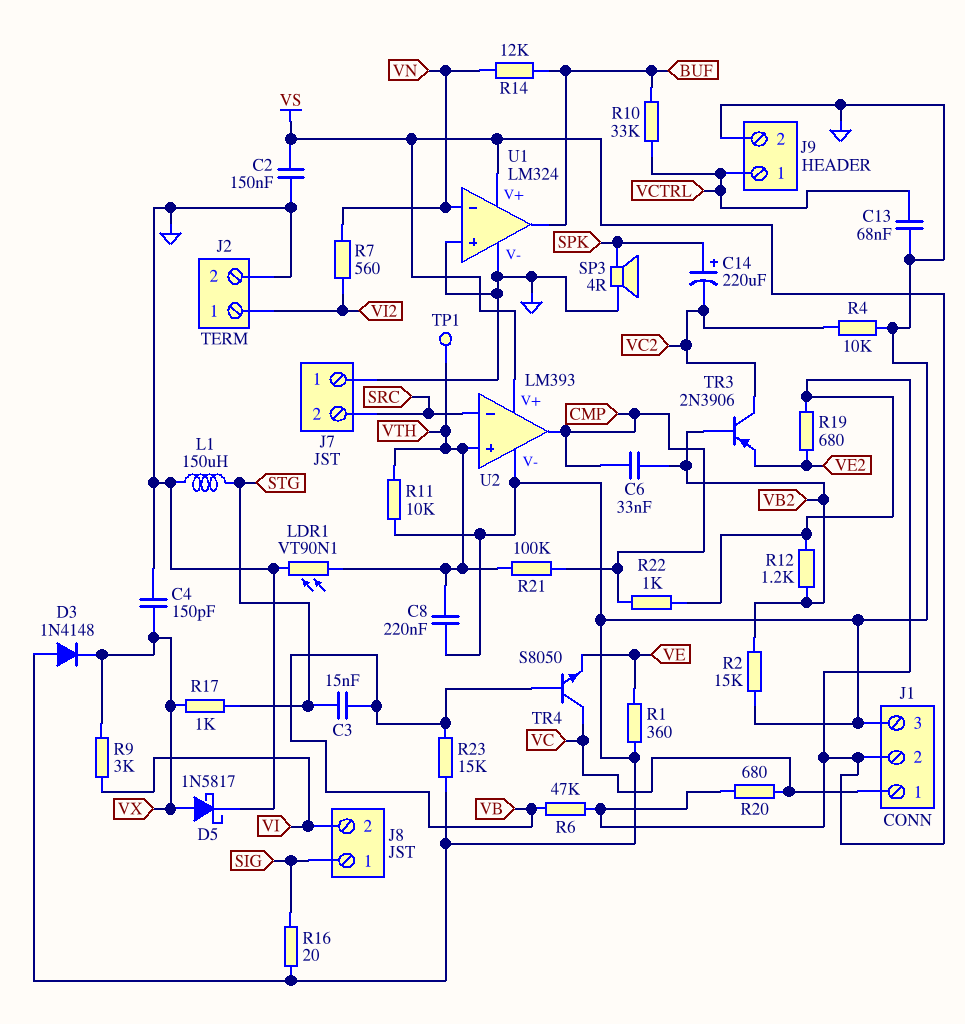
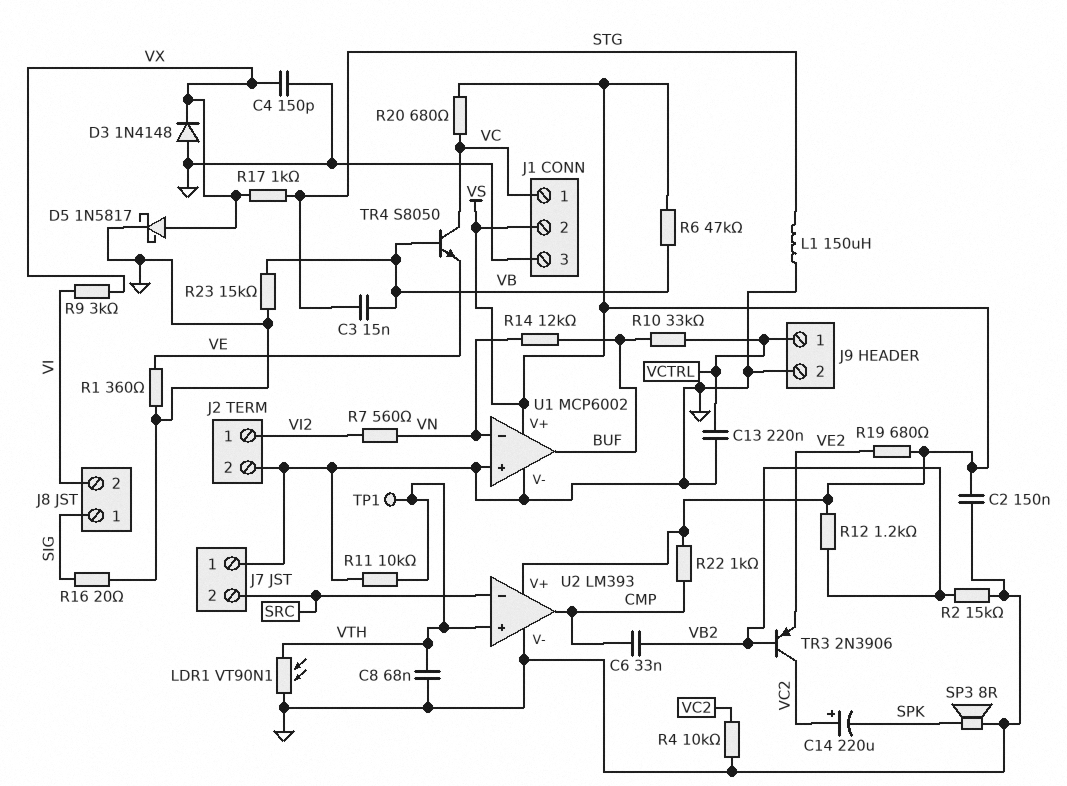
C8: 220nF (GND, VTH) -> 68nF (GND, VTH)
C13: 68nF (GND, VCTRL) -> 220nF (GND, VCTRL)
C14: 220uF (plus SPK, minus VC2) -> 220uF (plus VC2, minus SPK)
R21: 100k (CMP, VTH) -> none
SP3: speaker 4R (GND, SPK) -> speaker 8R (GND, SPK)
U1: LM324 -> MCP6002

